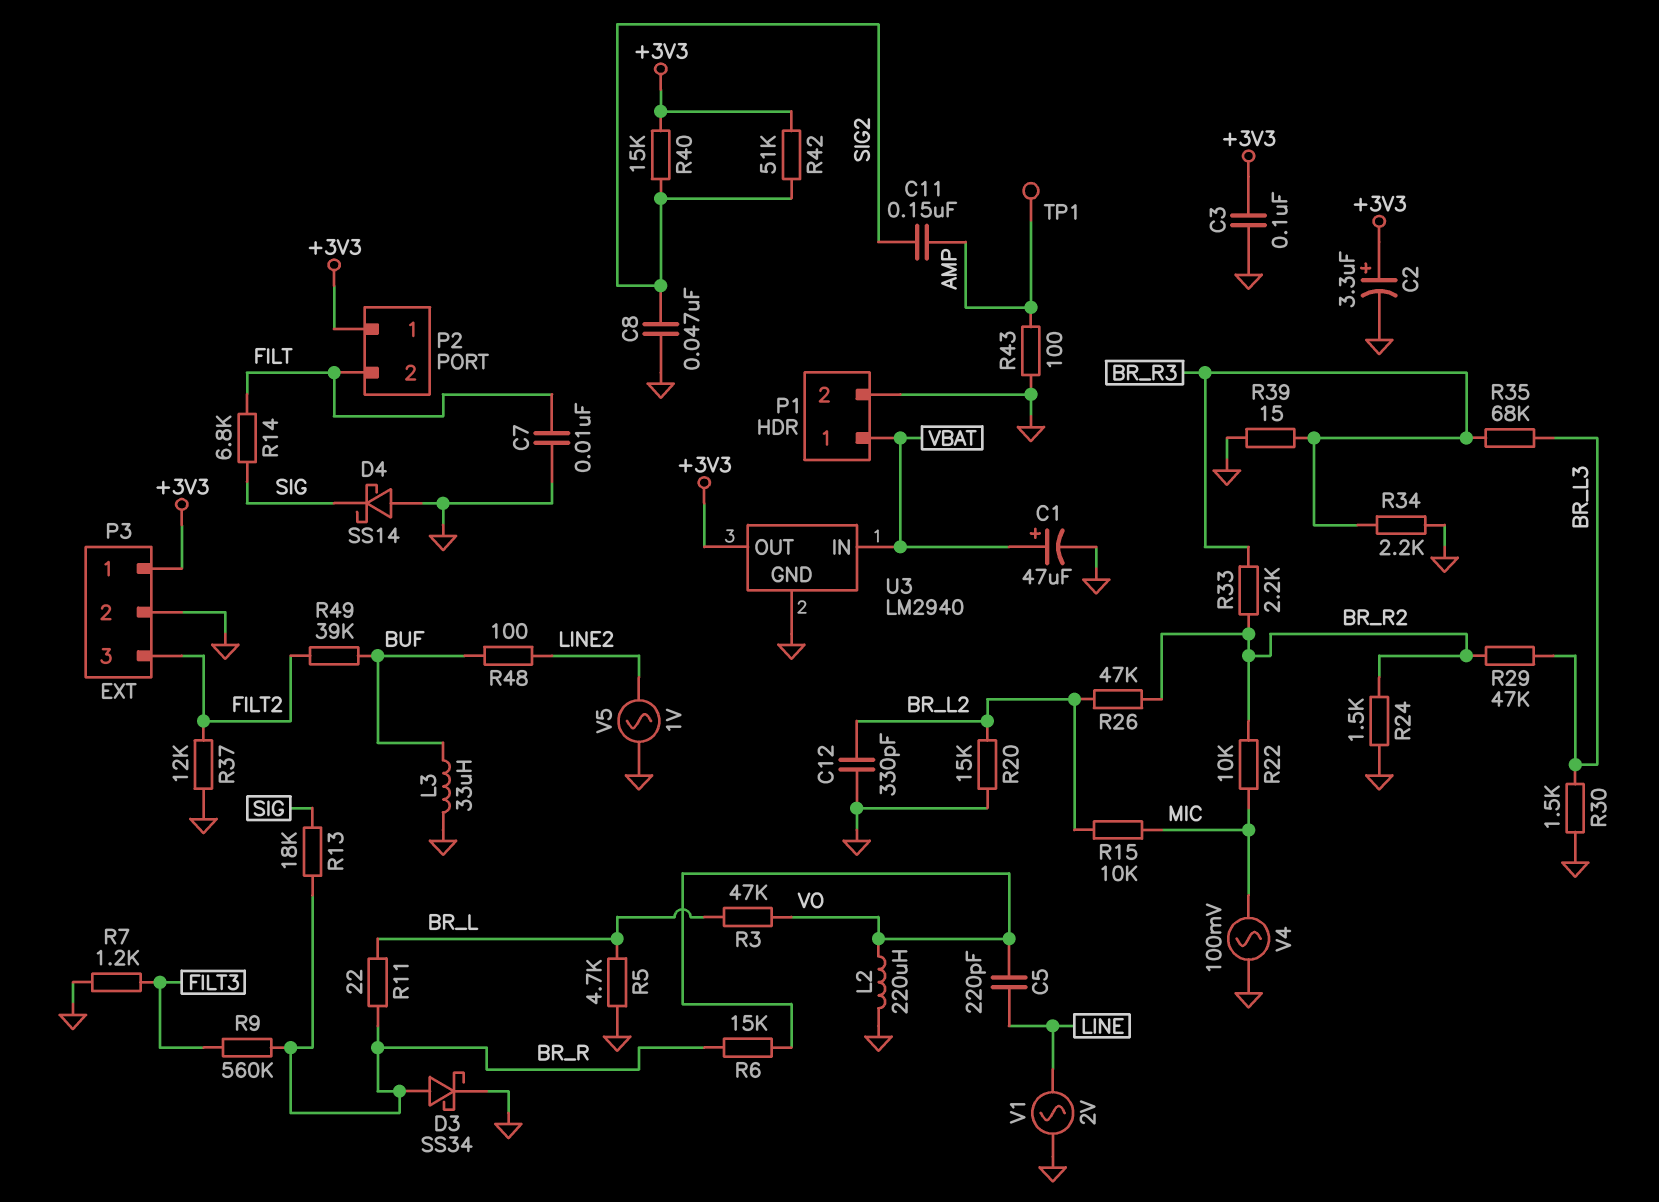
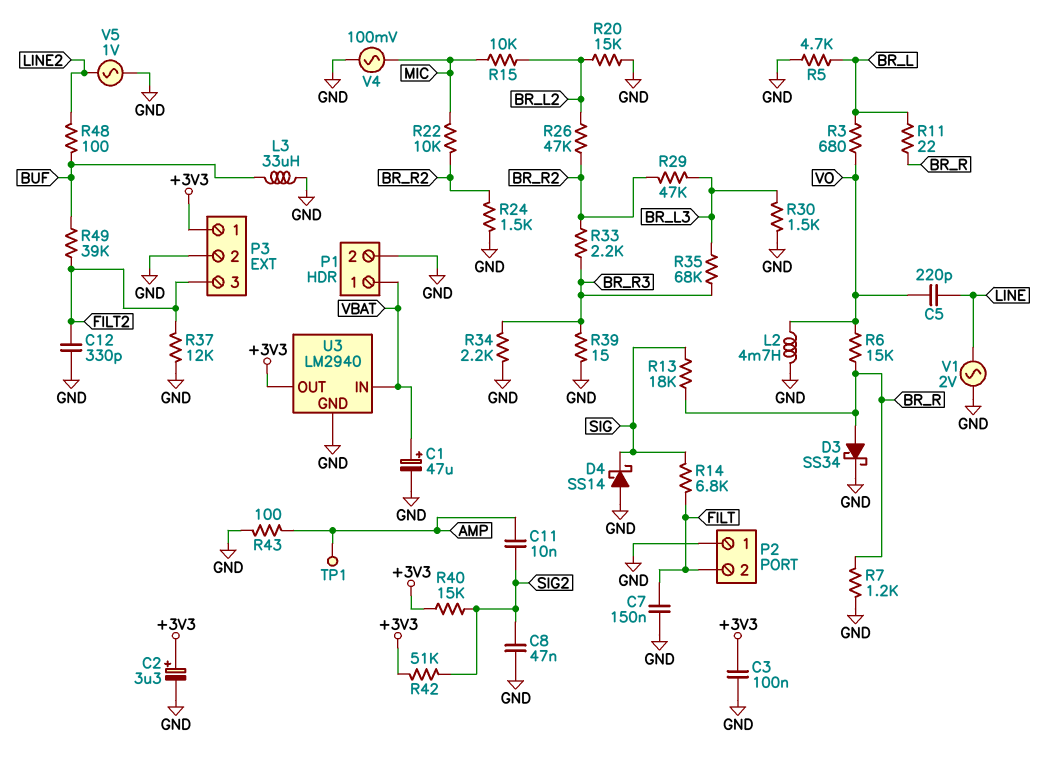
C7: 10nF (FILT, GND) -> 150nF (FILT, GND)
C11: 150nF (AMP, SIG2) -> 10nF (AMP, SIG2)
C12: 330pF (BR_L2, GND) -> 330pF (FILT2, GND)
L2: 220uH (GND, VO) -> 4.7mH (GND, VO)
P2 pin 1: +3V3 -> GND
R3: 47k (BR_L, VO) -> 680 (BR_L, VO)
R7: 1.2k (FILT3, GND) -> 1.2k (BR_R, GND)
R9: 560k (BR_R, FILT3) -> none

